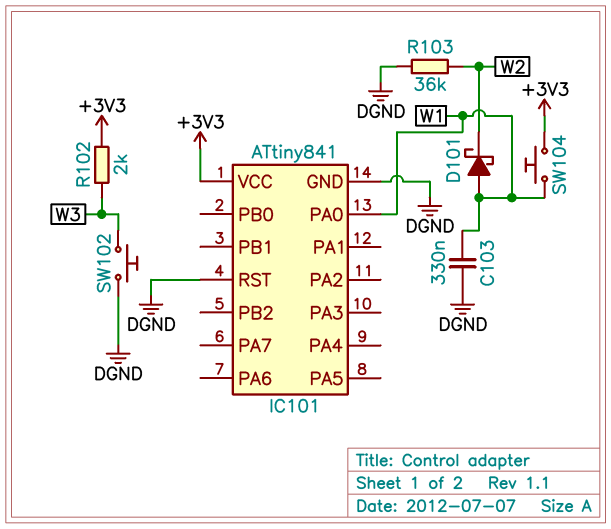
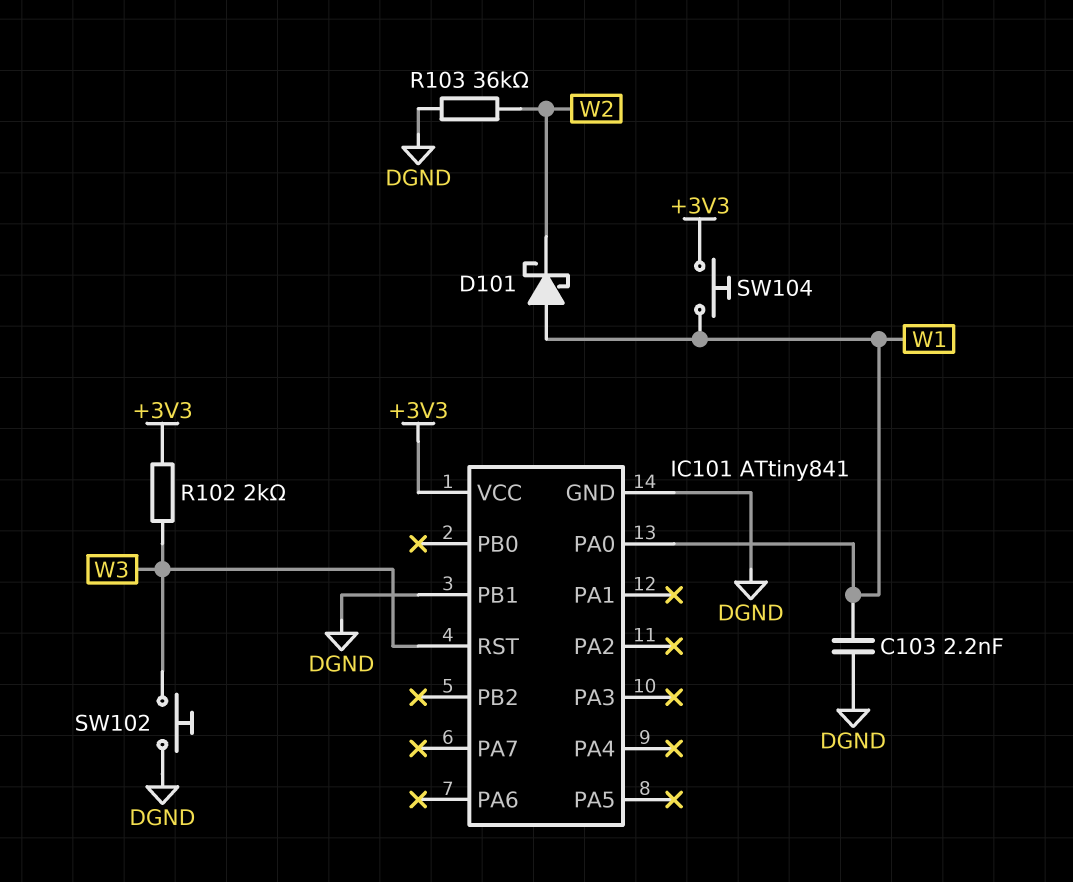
C103: 330nF (DGND, W1) -> 2.2nF (DGND, W1)
IC101 pin PB1: none -> DGND
IC101 pin RST: DGND -> W3

